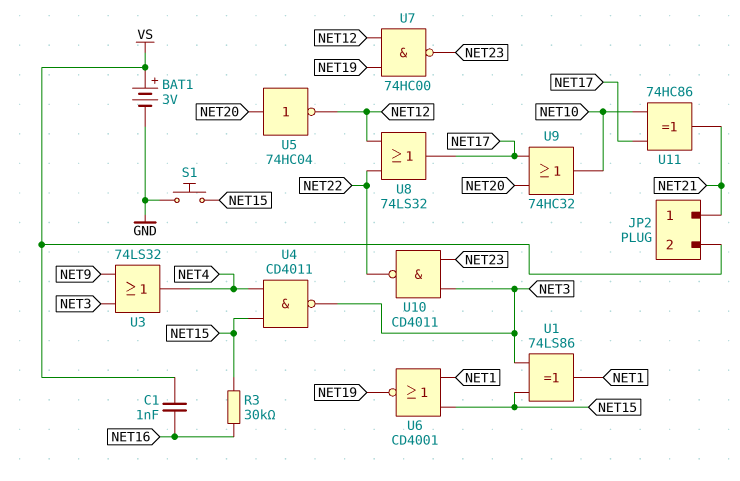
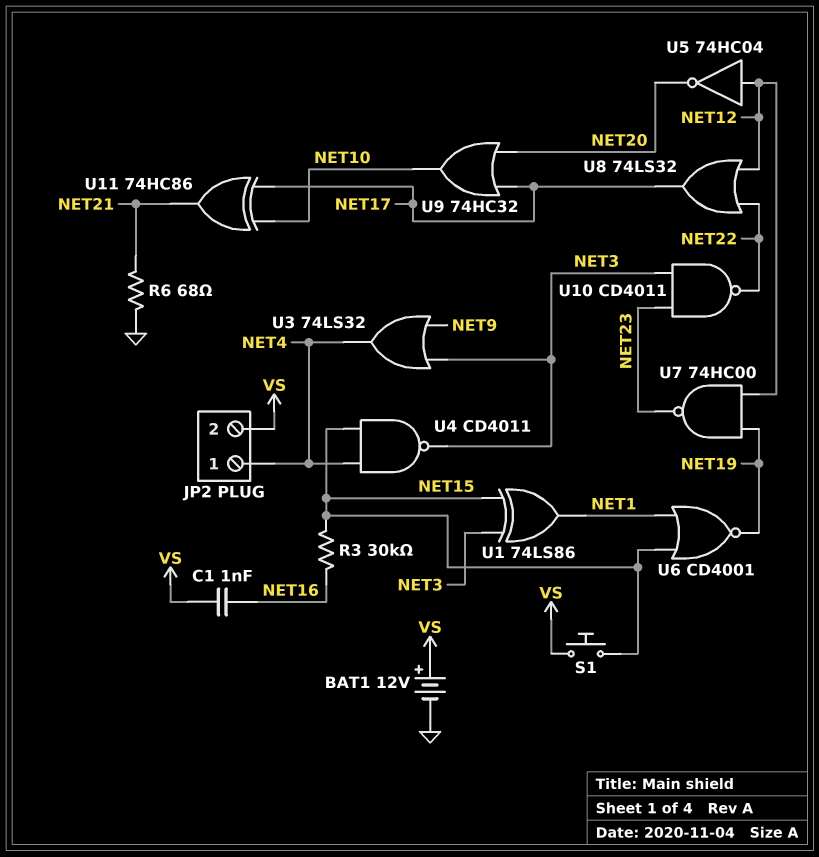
BAT1: 3V (plus VS, minus GND) -> 12V (plus VS, minus GND)
JP2 pin 1: NET21 -> NET4
R6: none -> 68 (GND, NET21)
S1: button (GND, NET15) -> button (NET15, VS)
U5: NOT 74HC04 (in NET20, out NET12) -> NOT 74HC04 (in NET12, out NET20)

